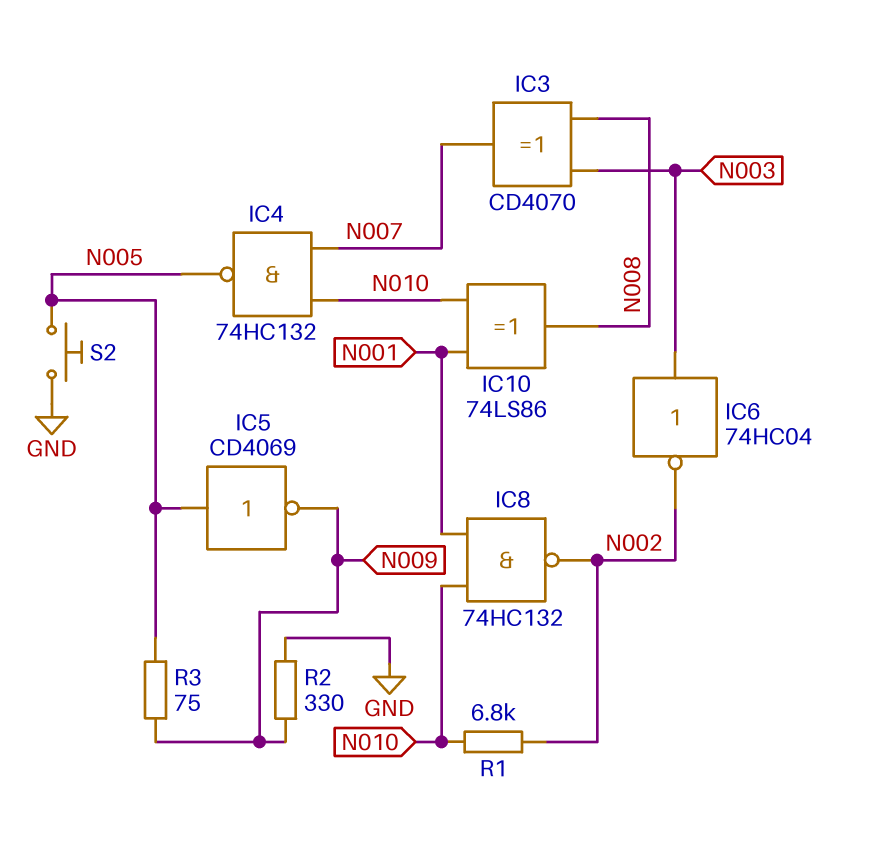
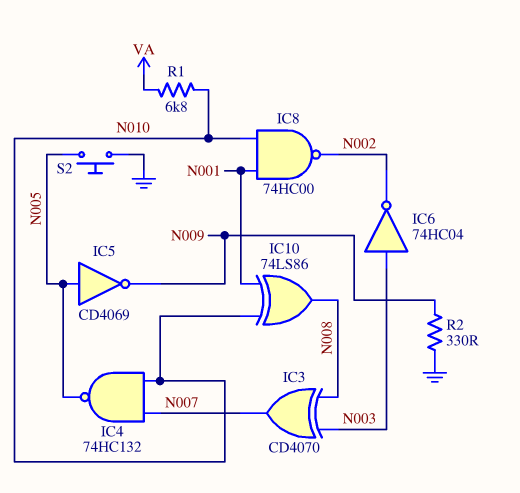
IC8: NAND 74HC132 (in N001, in N010, out N002) -> NAND 74HC00 (in N001, in N010, out N002)
R1: 6.8k (N002, N010) -> 6.8k (N010, VA)
R3: 75 (N005, N009) -> none

